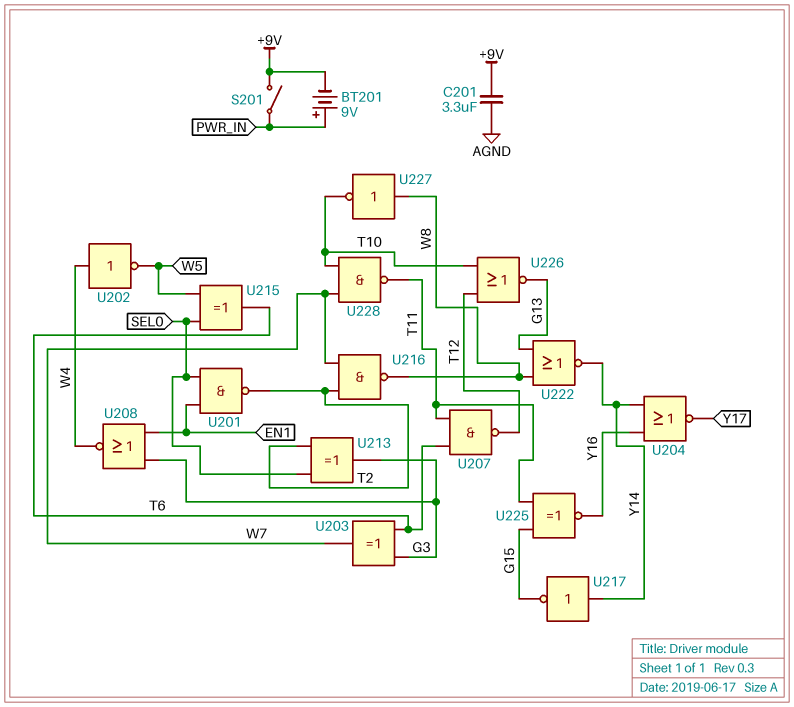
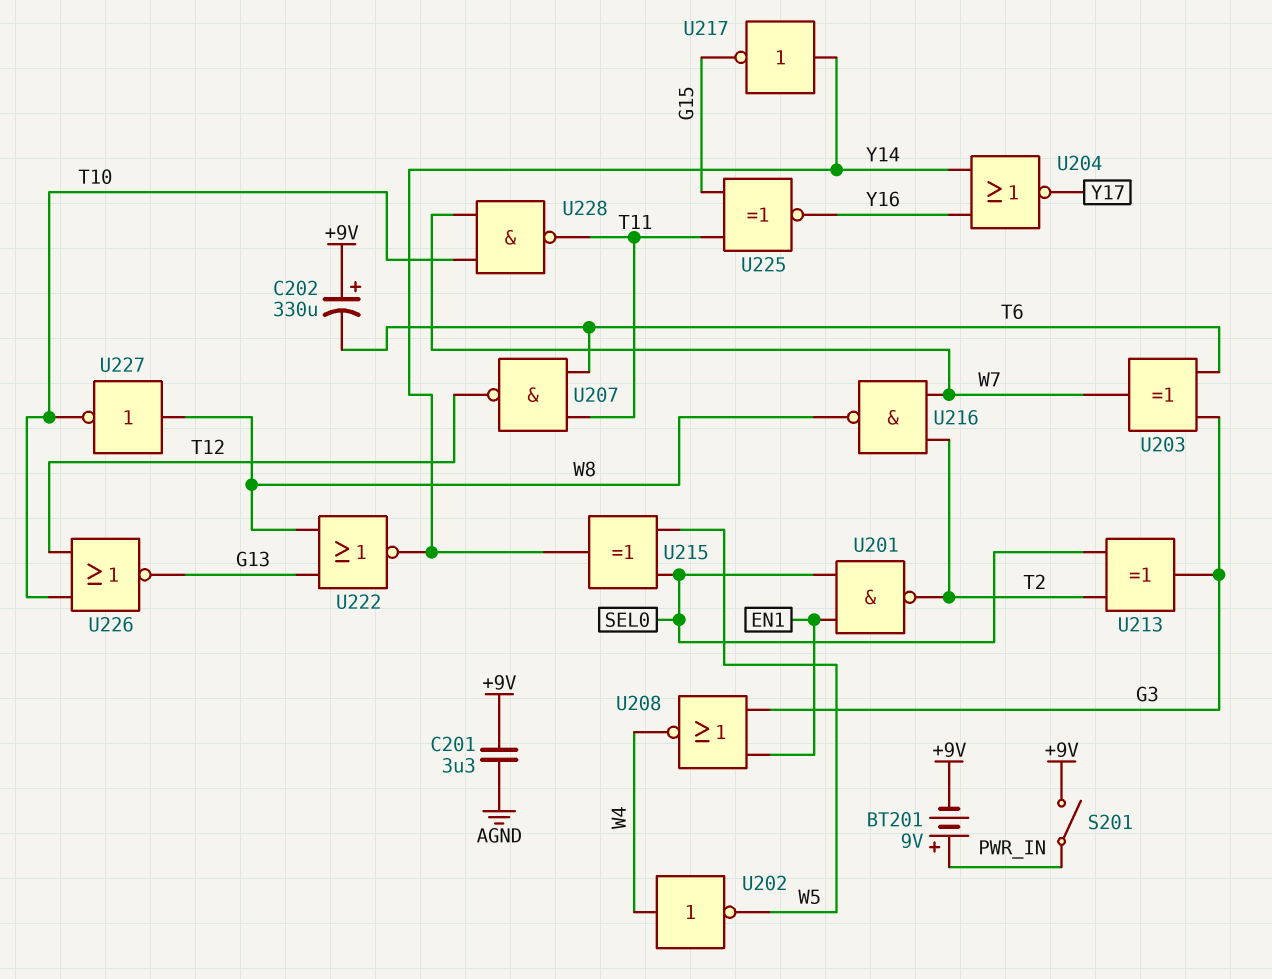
C202: none -> 330uF (plus +9V, minus T6)
U215: XOR (in SEL0, in W5, out T6) -> XOR (in SEL0, in W5, out Y14)

